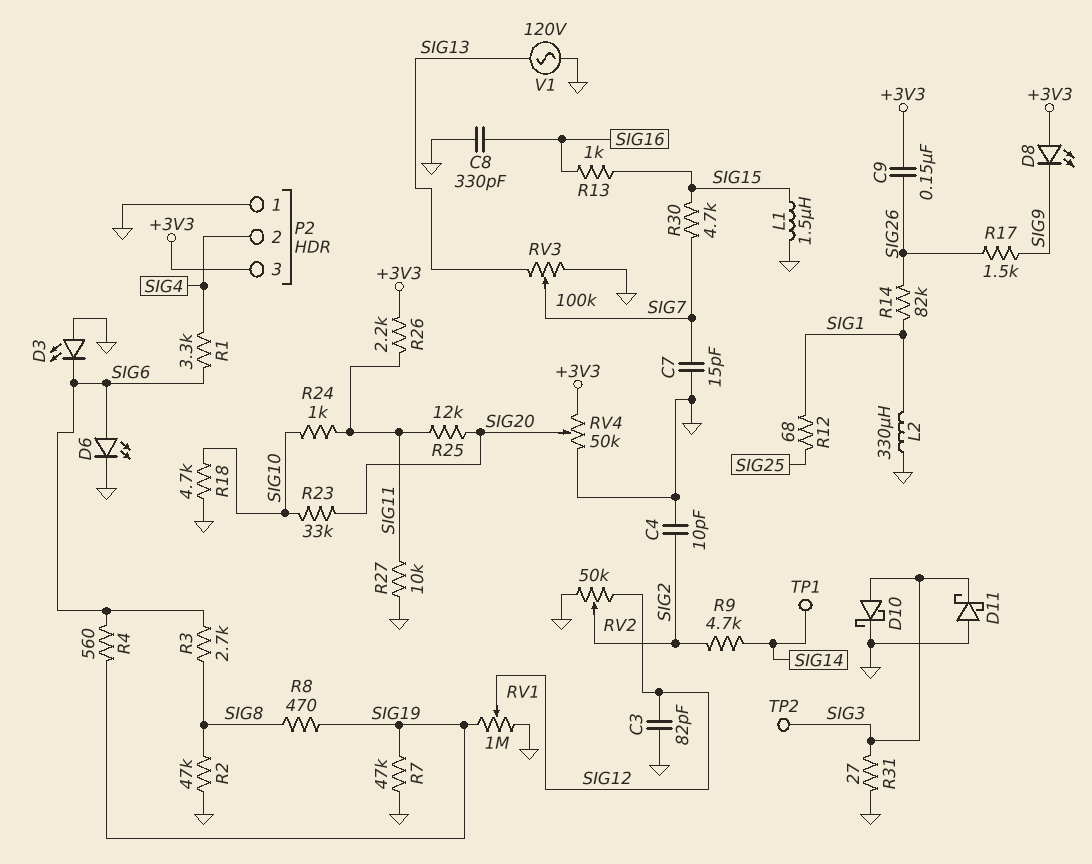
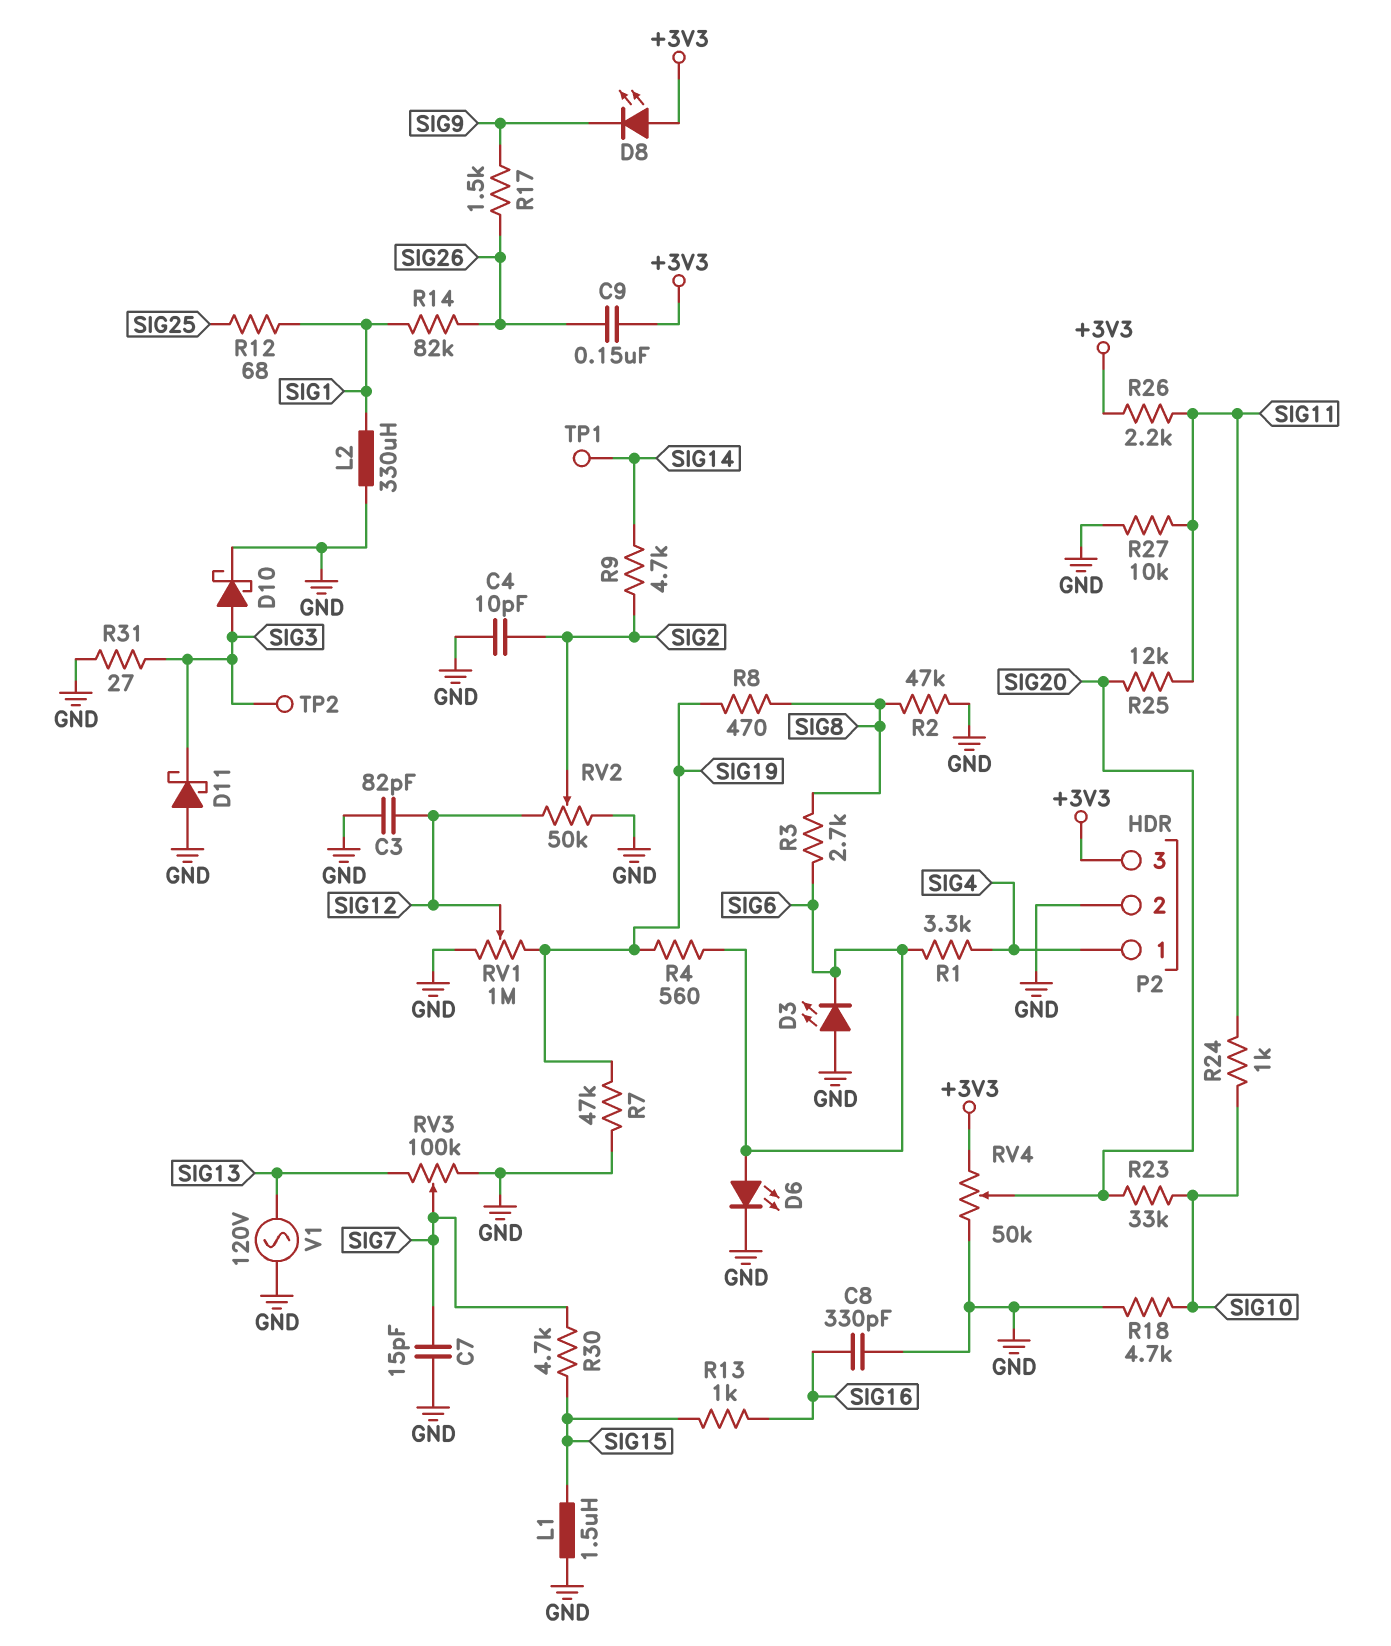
P2 pin 1: GND -> SIG4
P2 pin 2: SIG4 -> GND

